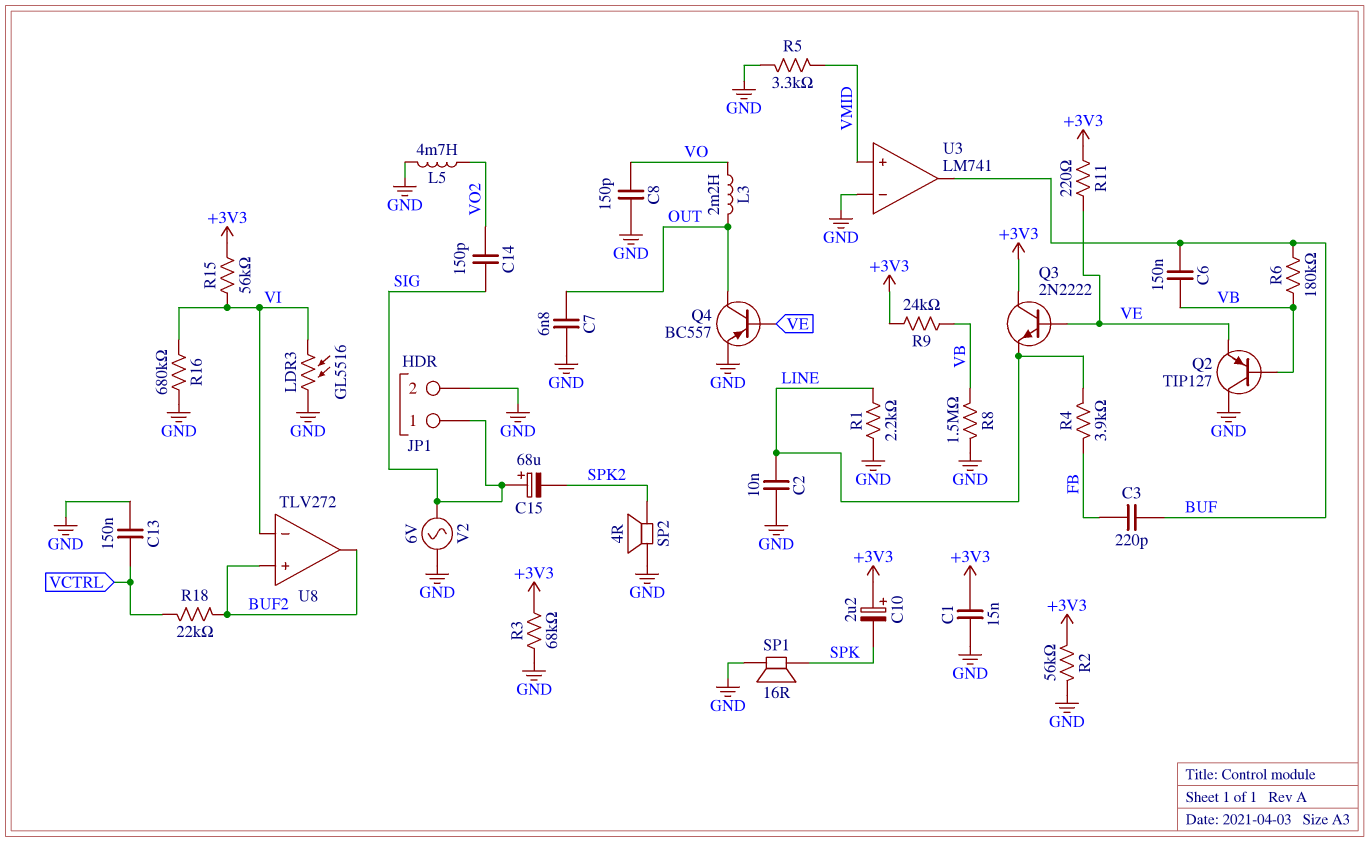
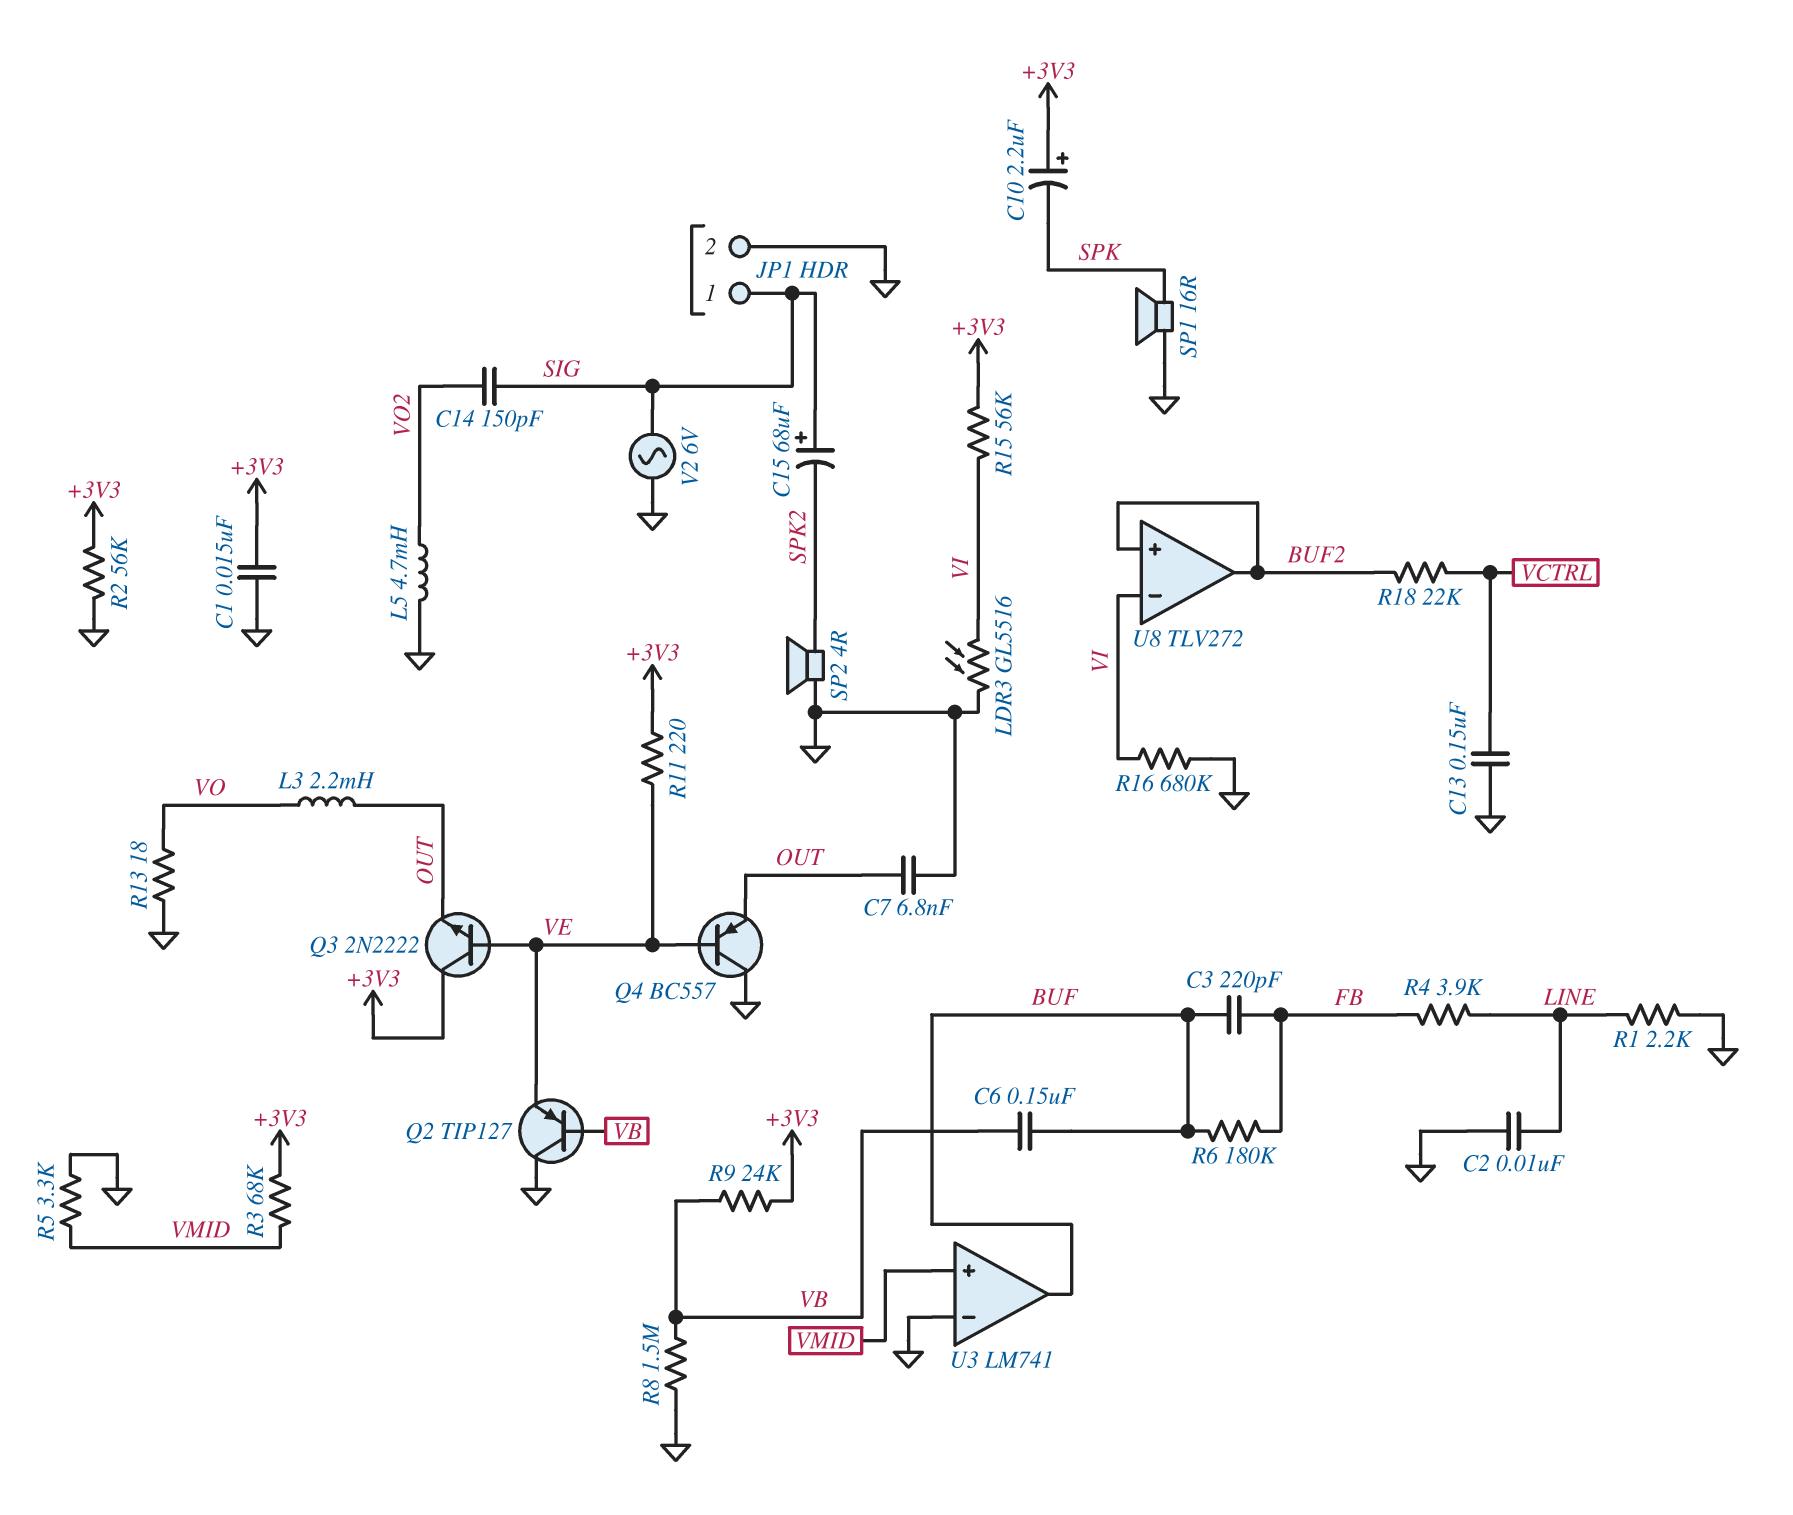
C8: 150pF (GND, VO) -> none
Q3: NPN 2N2222 (B VE, C +3V3, E LINE) -> NPN 2N2222 (B VE, C +3V3, E OUT)
Q4: PNP BC557 (B VE, C OUT, E GND) -> PNP BC557 (B VE, C GND, E OUT)
R3: 68k (+3V3, GND) -> 68k (+3V3, VMID)
R6: 180k (BUF, VB) -> 180k (BUF, FB)
R13: none -> 18 (GND, VO)

